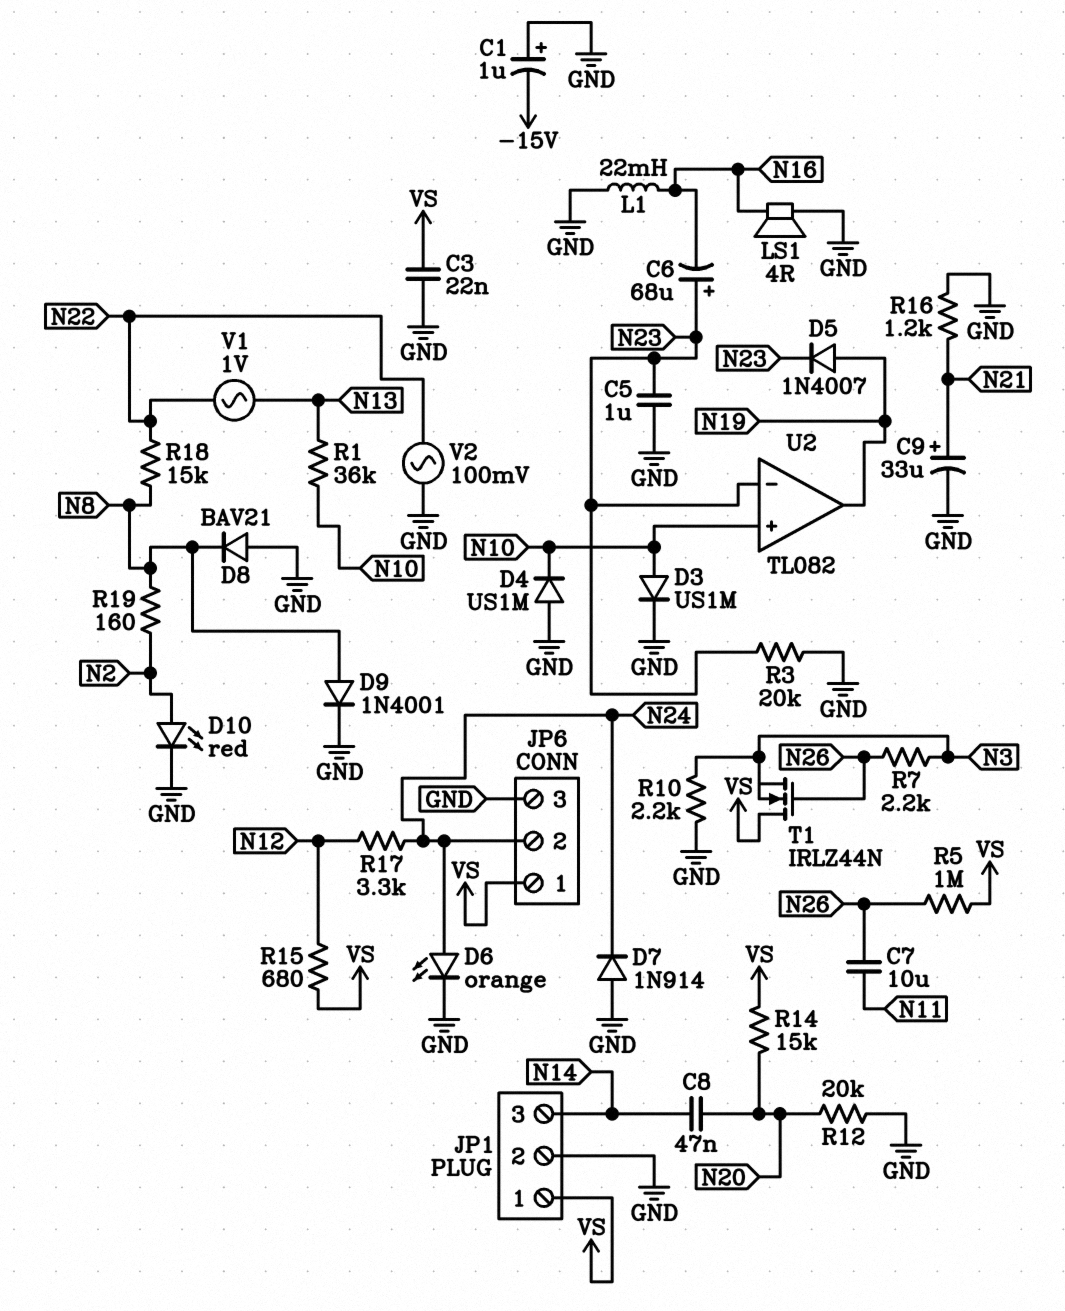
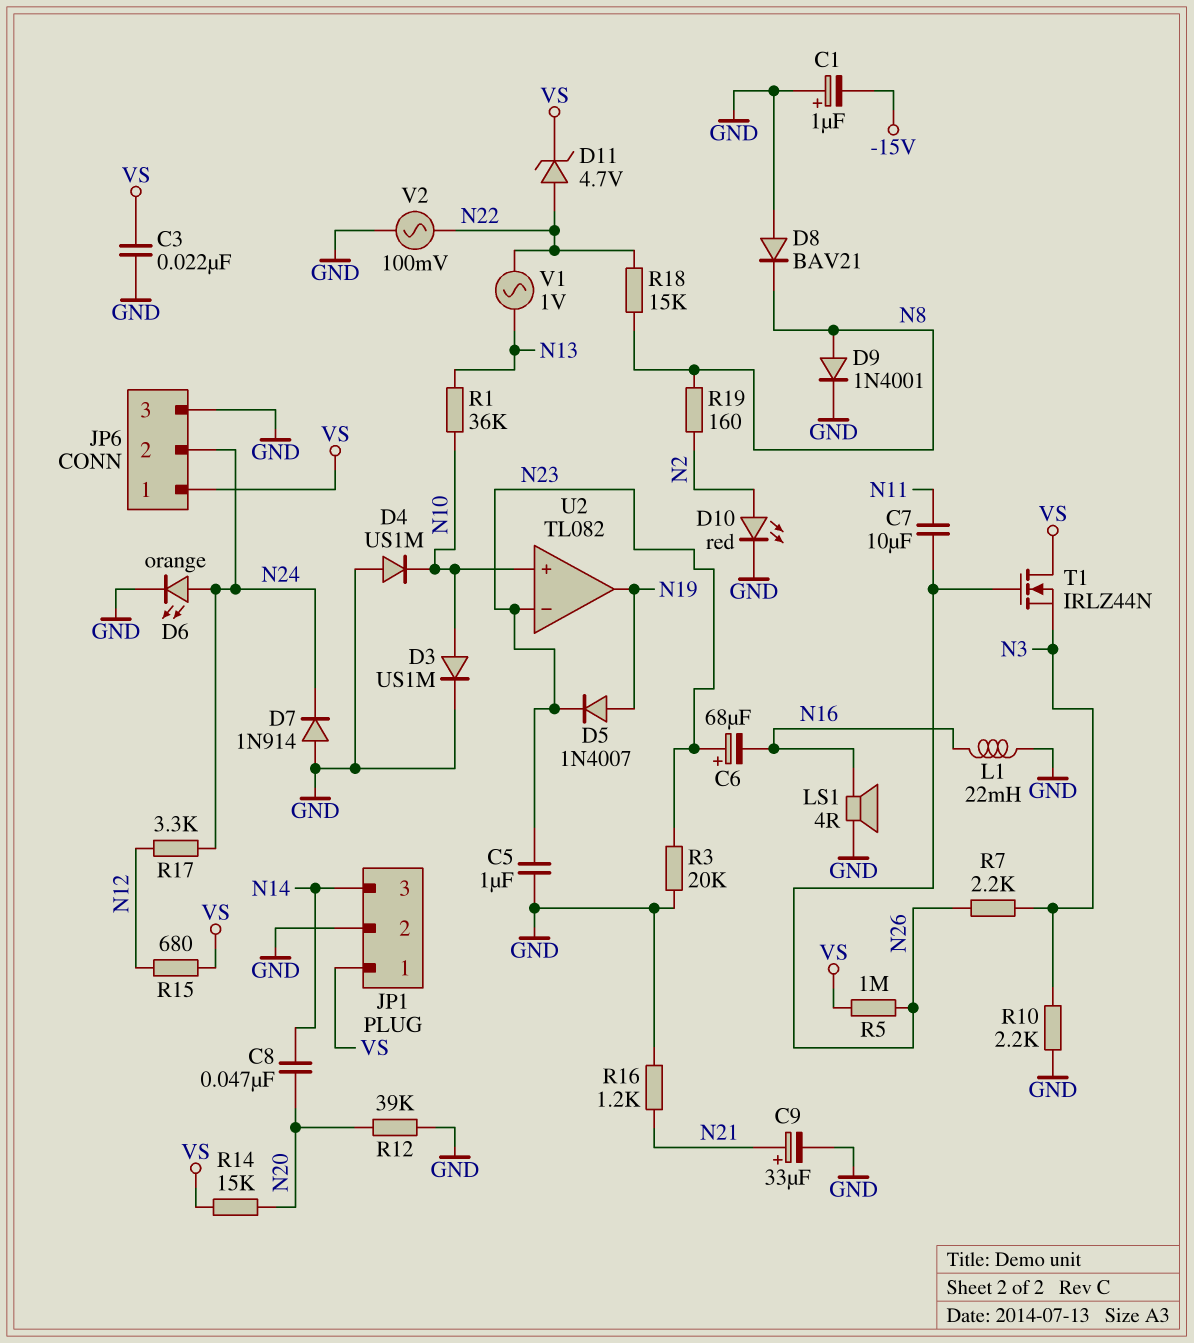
D11: none -> zener 4.7V (A N22, K VS)
R12: 20k (GND, N20) -> 39k (GND, N20)

